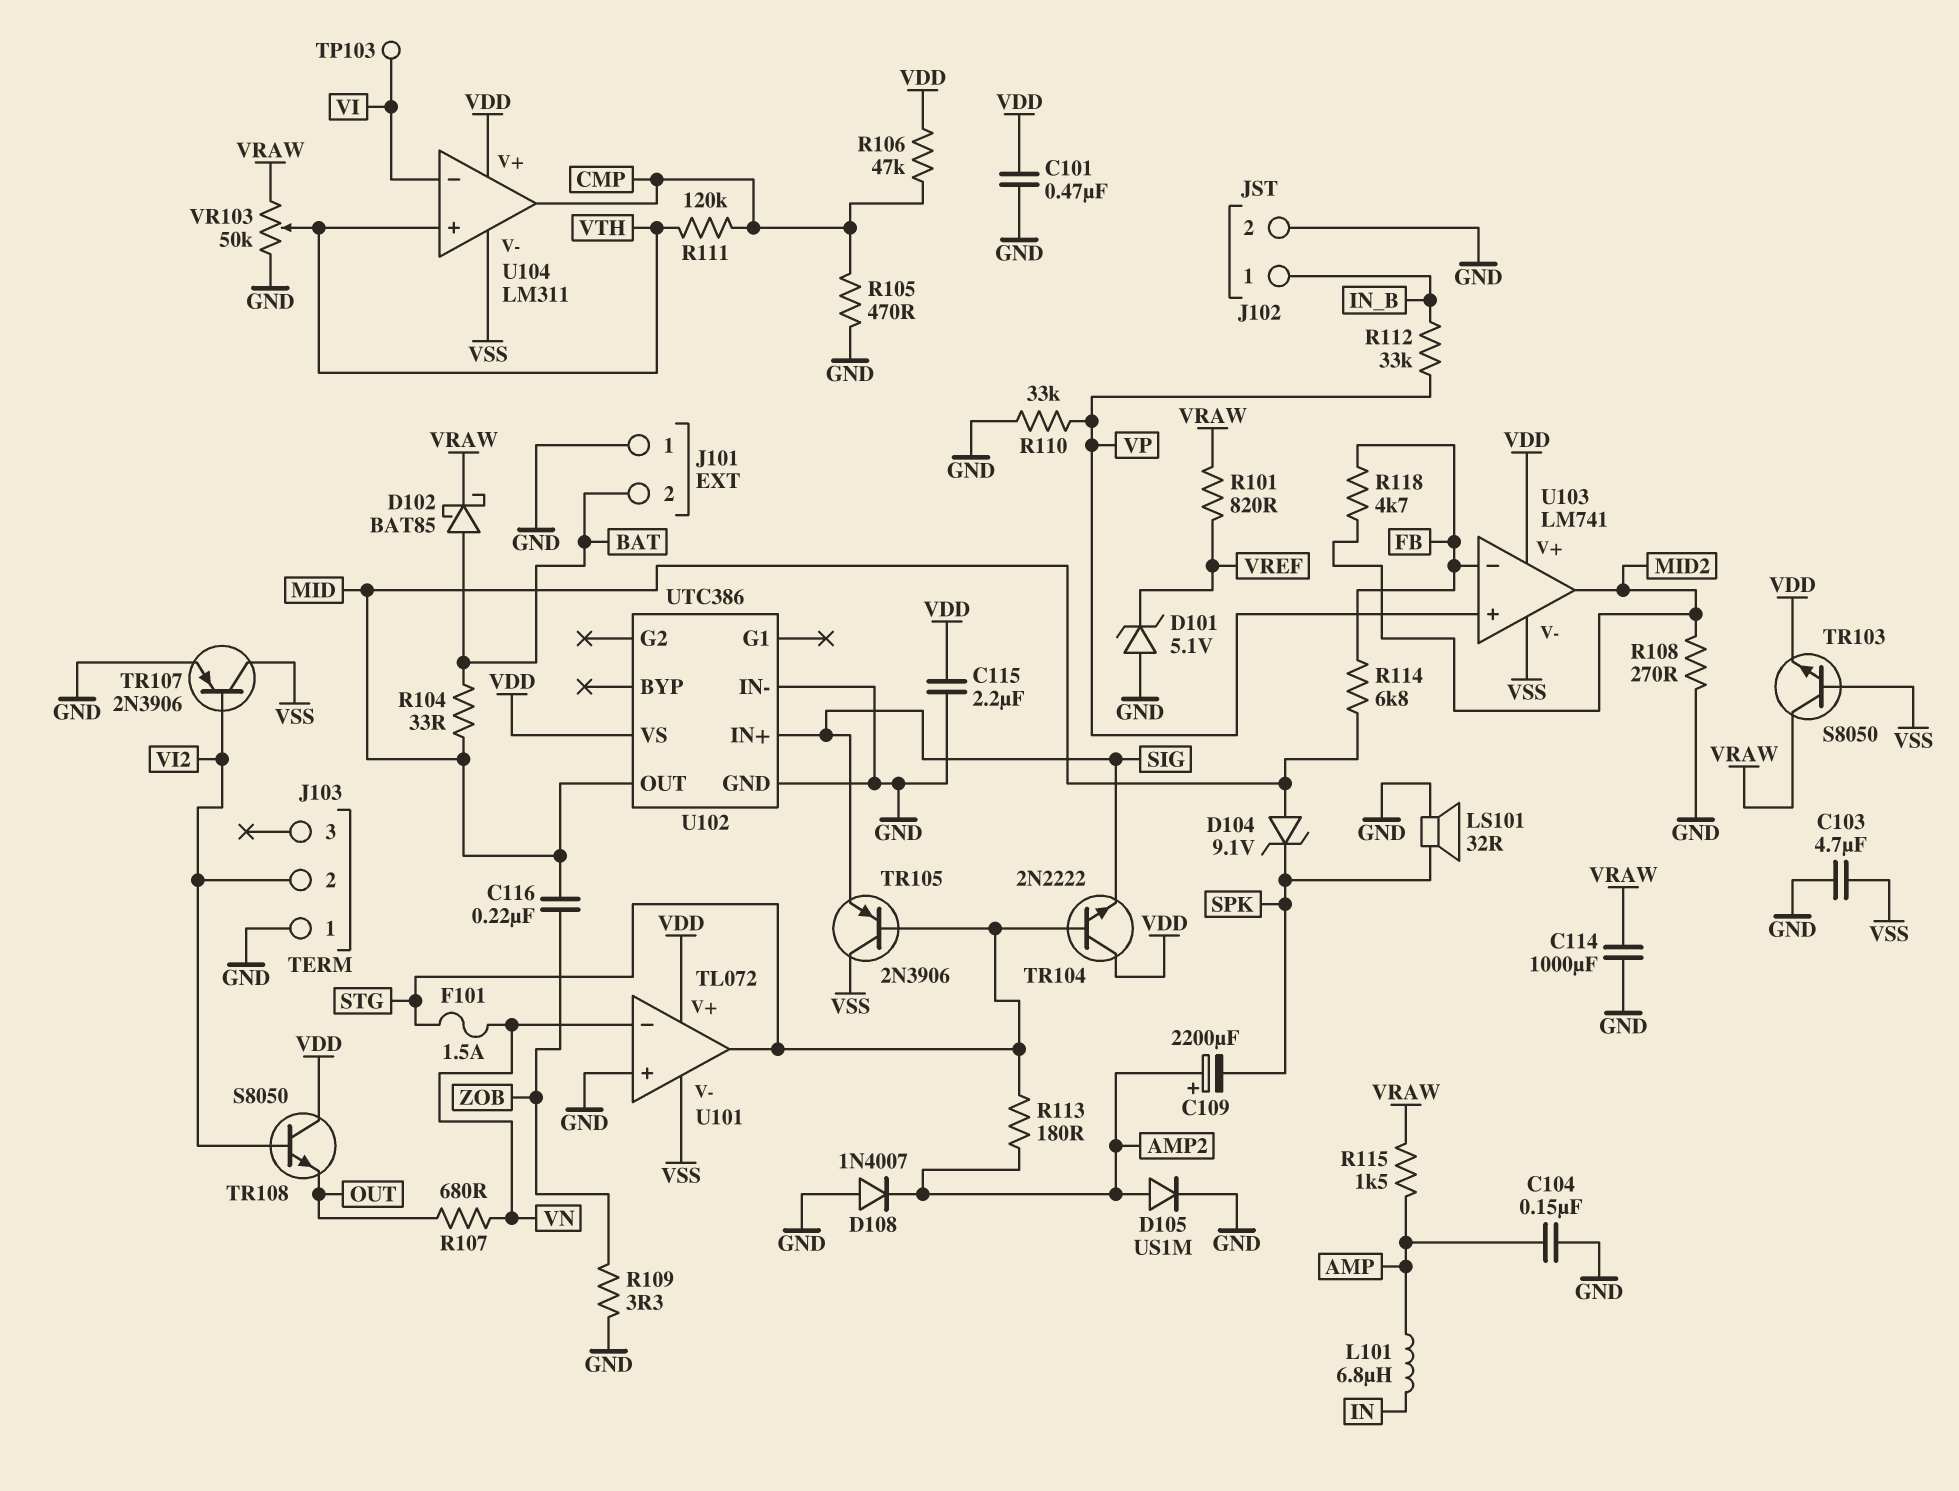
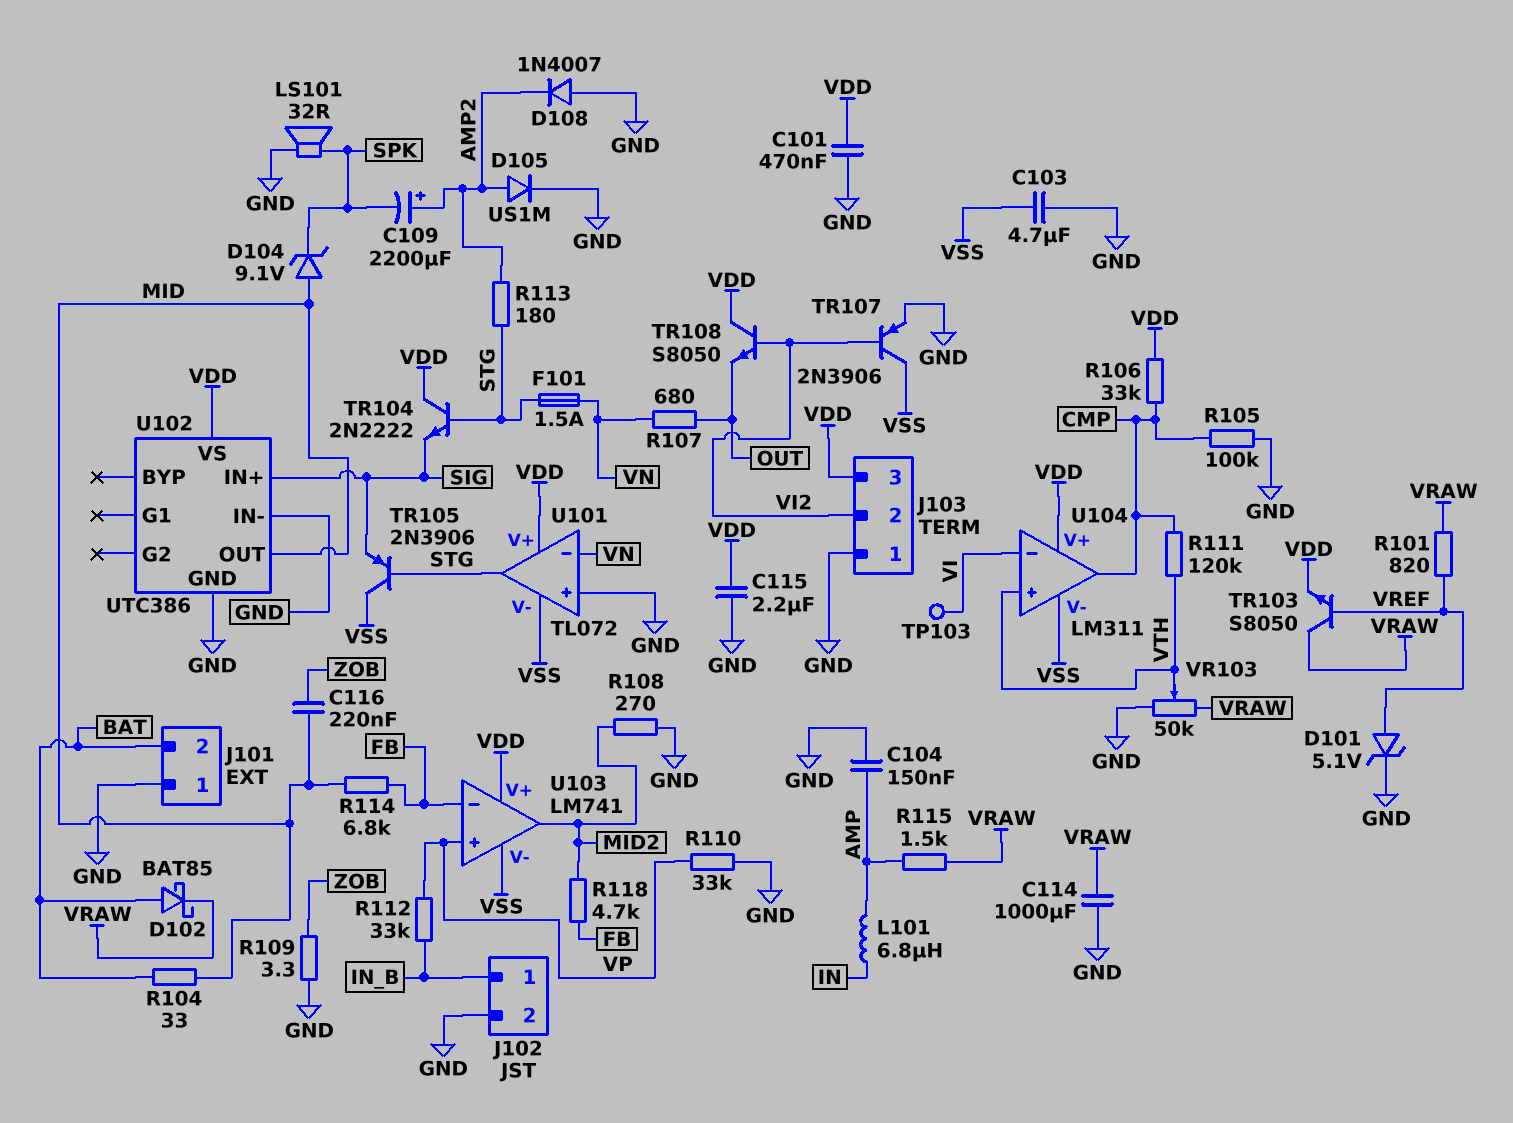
D101: zener 5.1V (A GND, K VREF) -> zener 5.1V (A VREF, K GND)
J103 pin 3: none -> VDD
R105: 470 (CMP, GND) -> 100k (CMP, GND)
R106: 47k (CMP, VDD) -> 33k (CMP, VDD)
TR103: NPN S8050 (B VSS, C VRAW, E VDD) -> NPN S8050 (B VREF, C VRAW, E VDD)

